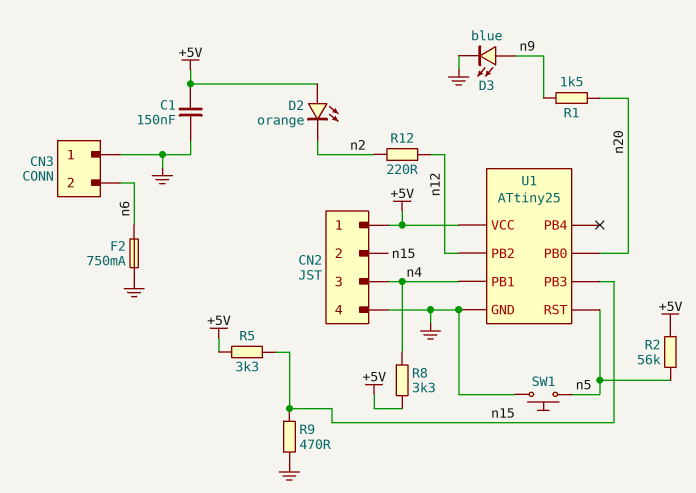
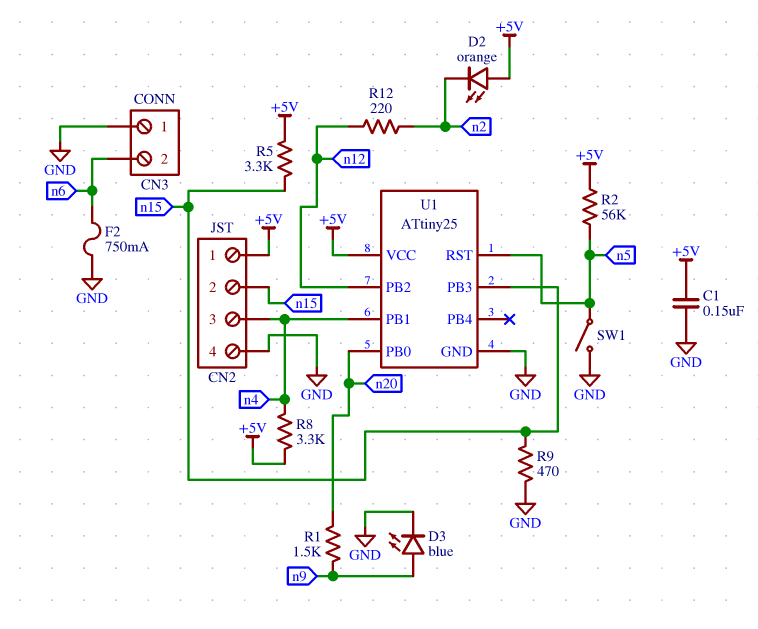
SW1: button (GND, n5) -> switch (GND, n5)

